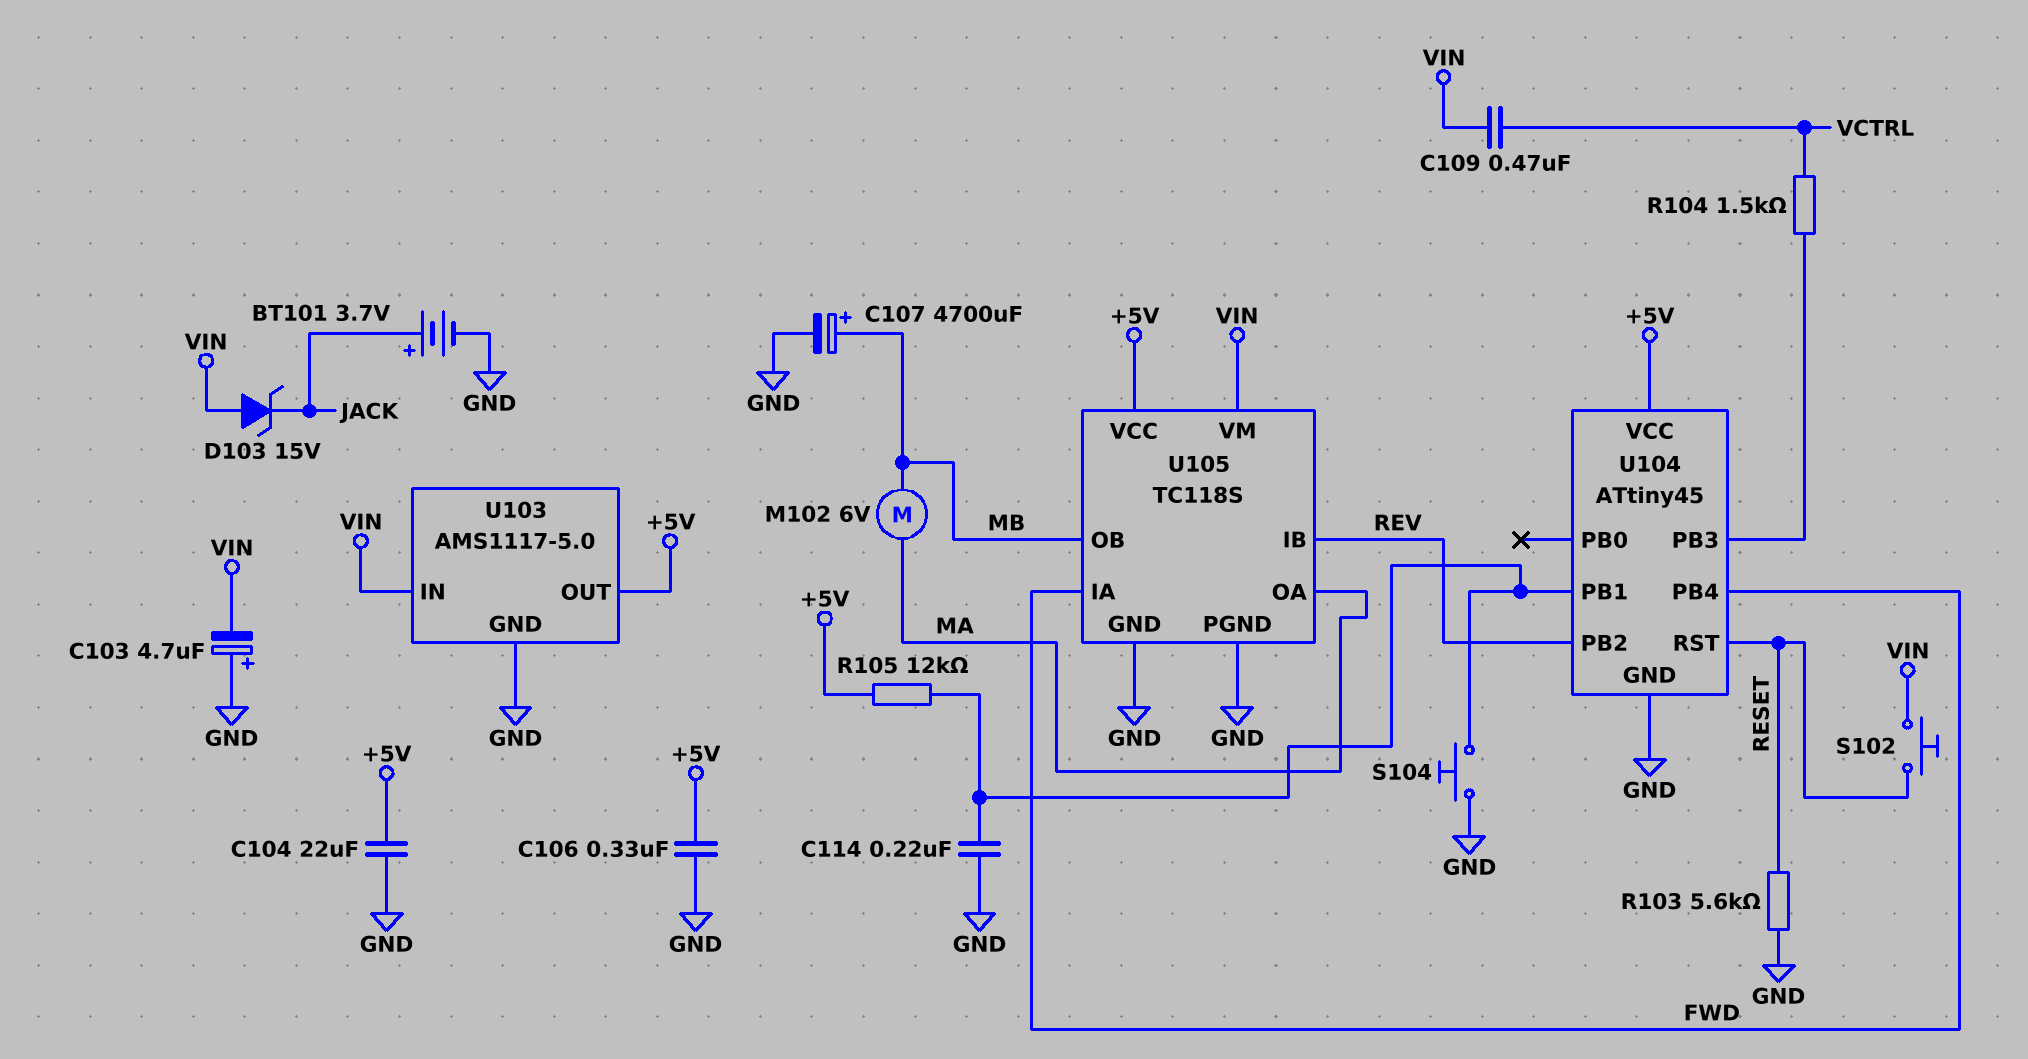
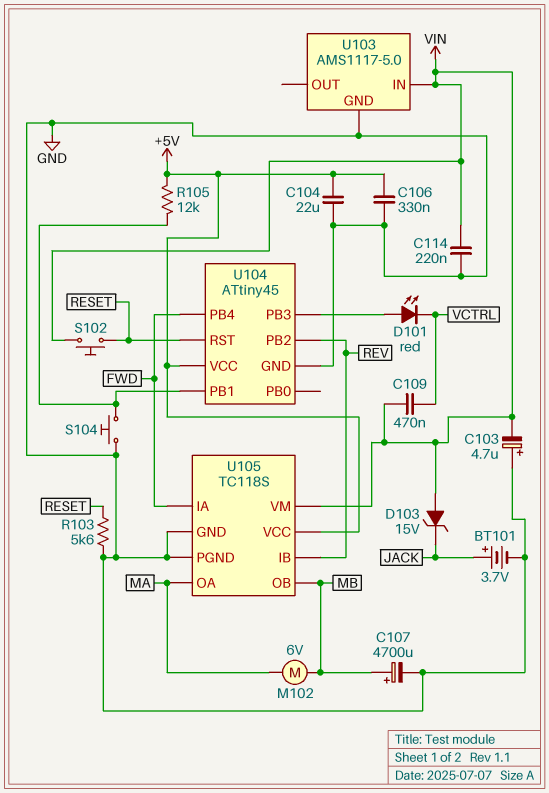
C114: 220nF (GND, U104/PB1) -> 220nF (GND, VIN)
D101: none -> LED red (A U104/PB3, K VCTRL)
R104: 1.5k (U104/PB3, VCTRL) -> none
U103 pin OUT: +5V -> none

